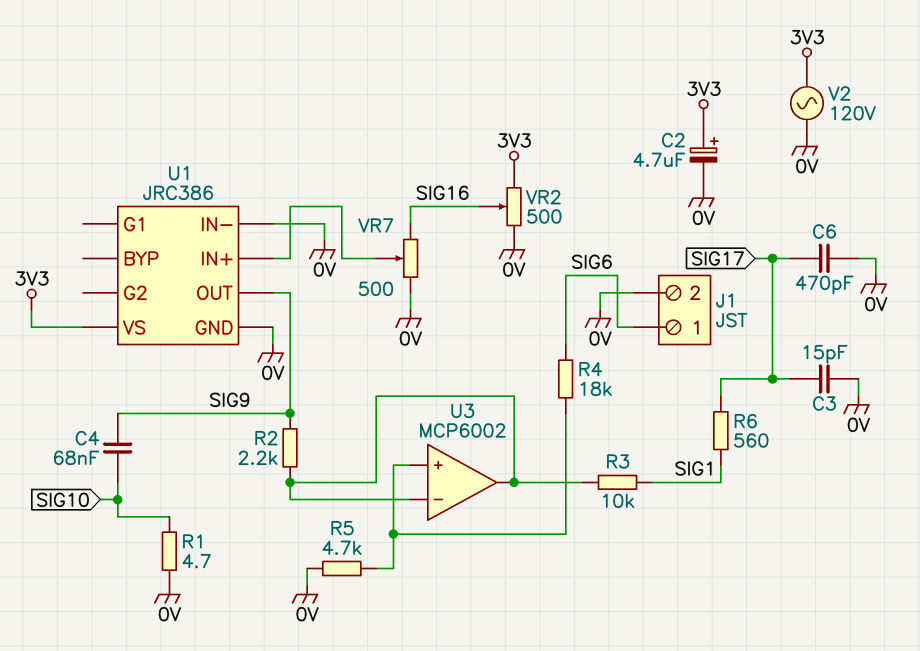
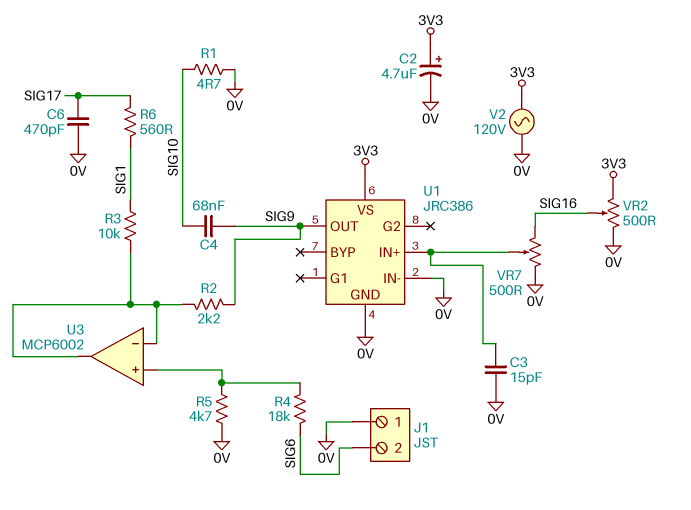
C3: 15pF (0V, SIG17) -> 15pF (0V, U1/IN+)
J1 pin 1: SIG6 -> 0V
J1 pin 2: 0V -> SIG6

